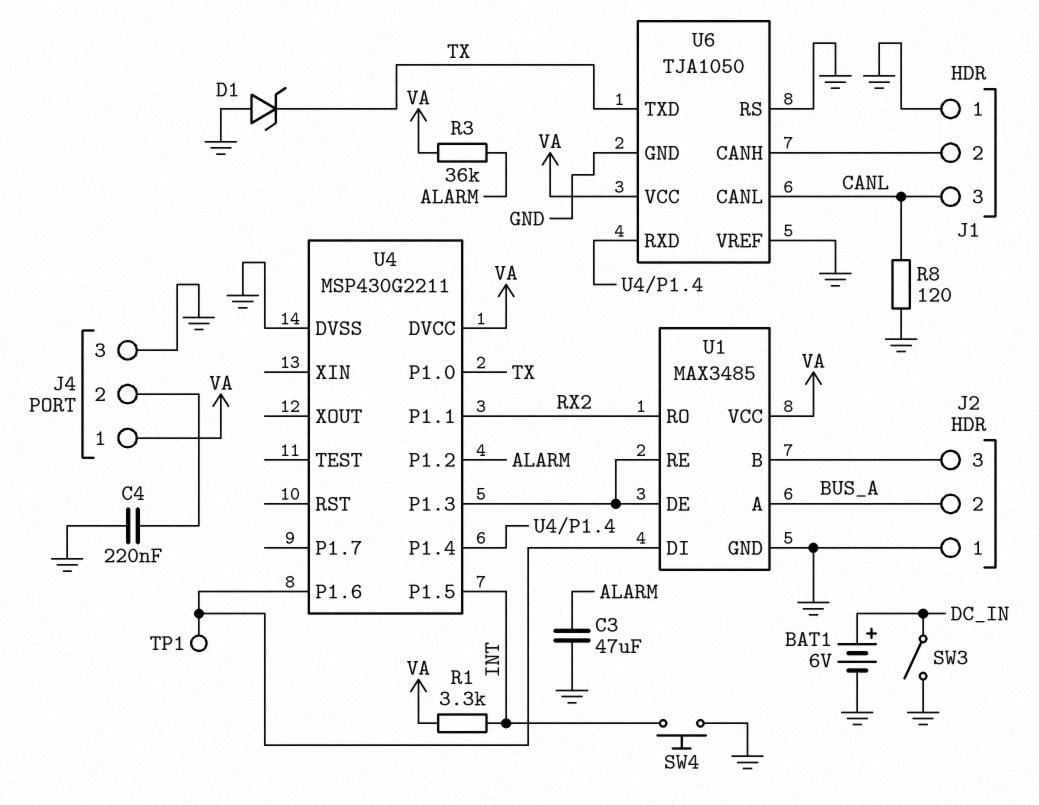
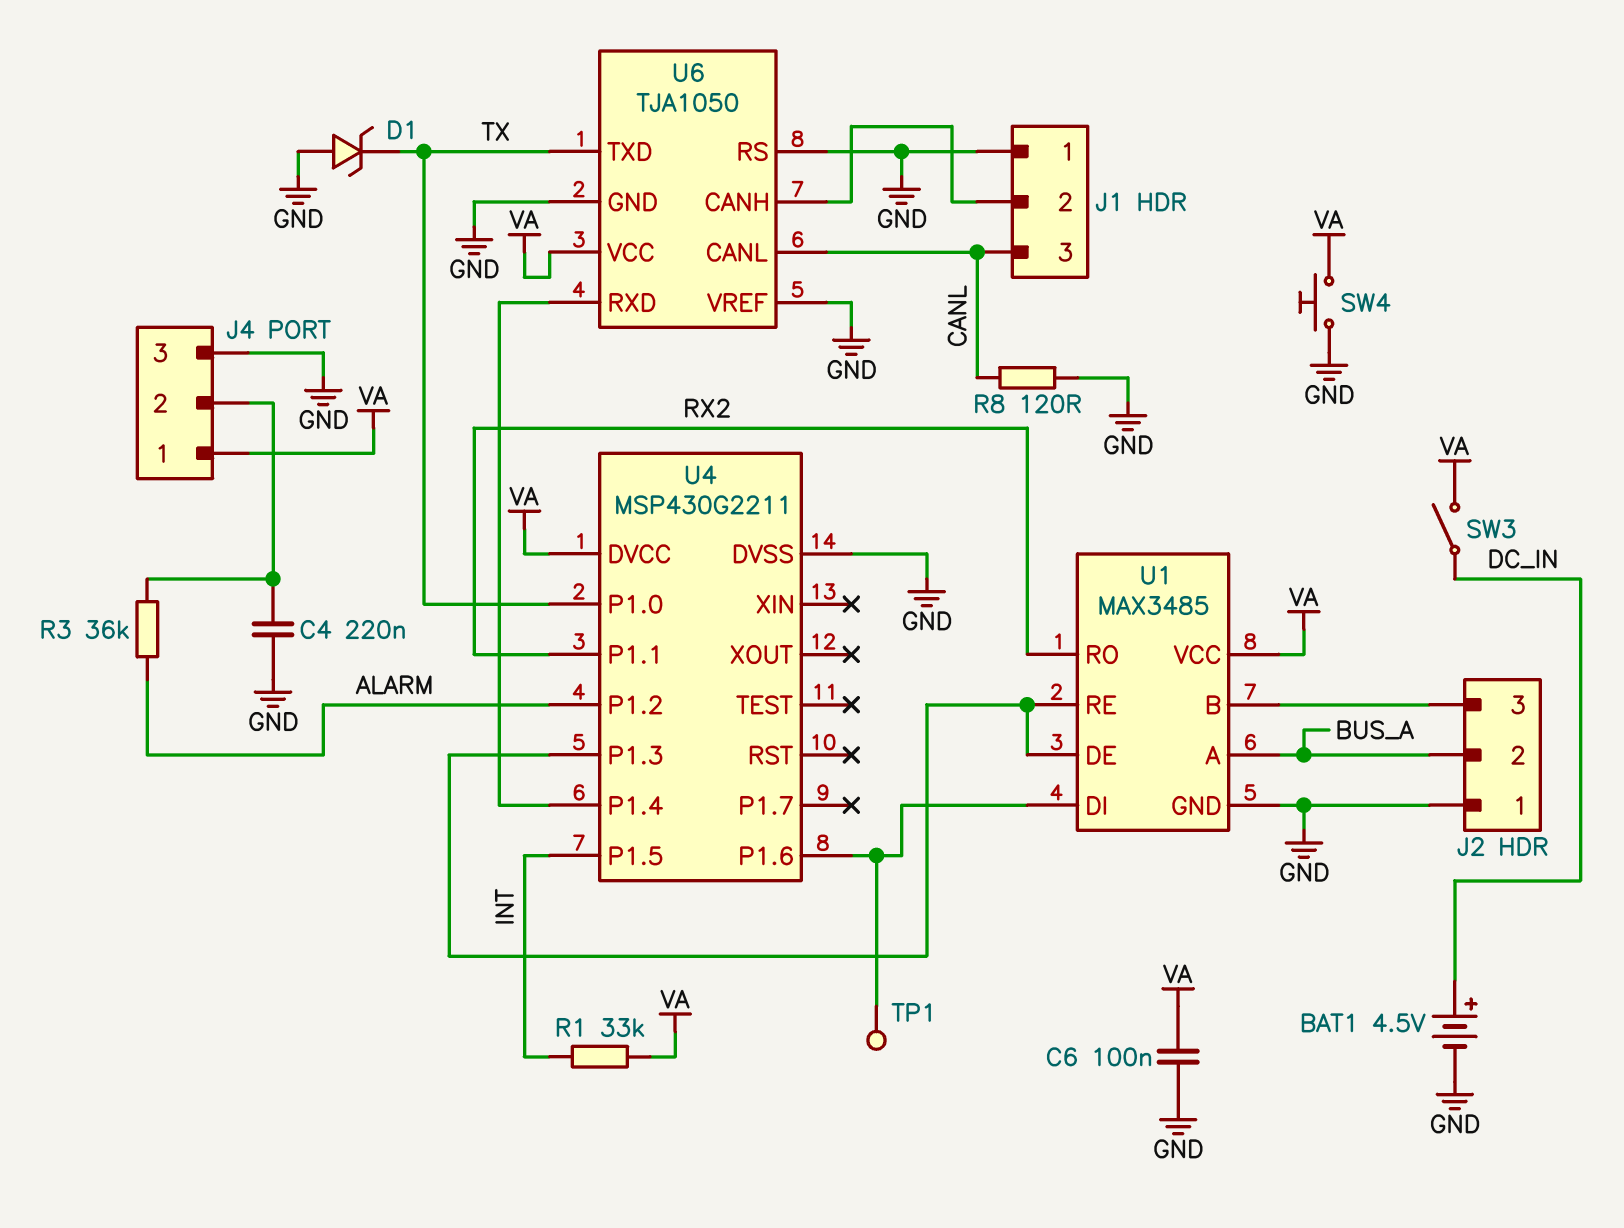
BAT1: 6V (plus DC_IN, minus GND) -> 4.5V (plus DC_IN, minus GND)
C3: 47uF (ALARM, GND) -> none
C6: none -> 100nF (GND, VA)
R1: 3.3k (INT, VA) -> 33k (INT, VA)
R3: 36k (ALARM, VA) -> 36k (ALARM, J4/2)
SW3: switch (DC_IN, GND) -> switch (DC_IN, VA)
SW4: button (GND, INT) -> button (GND, VA)

